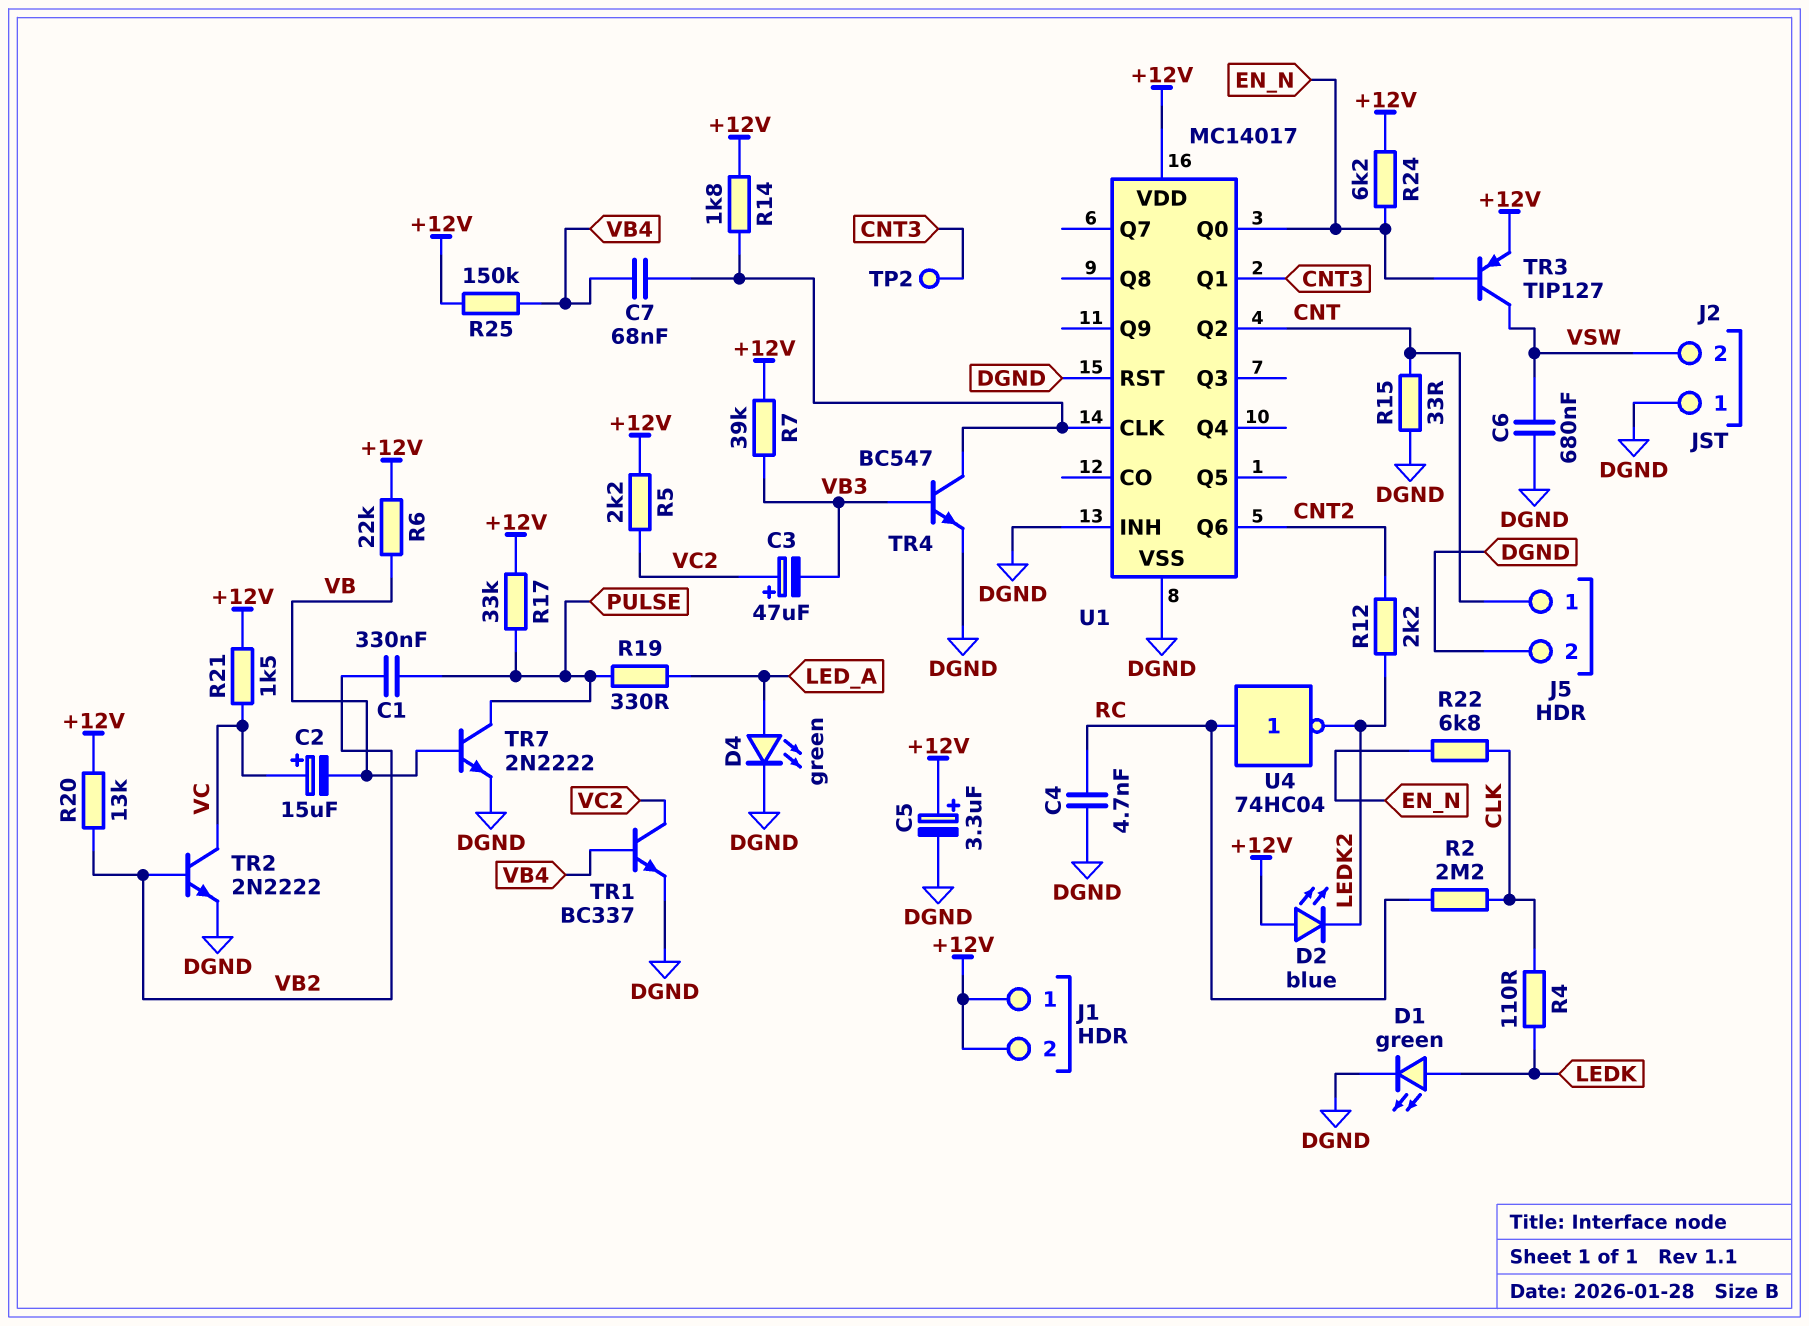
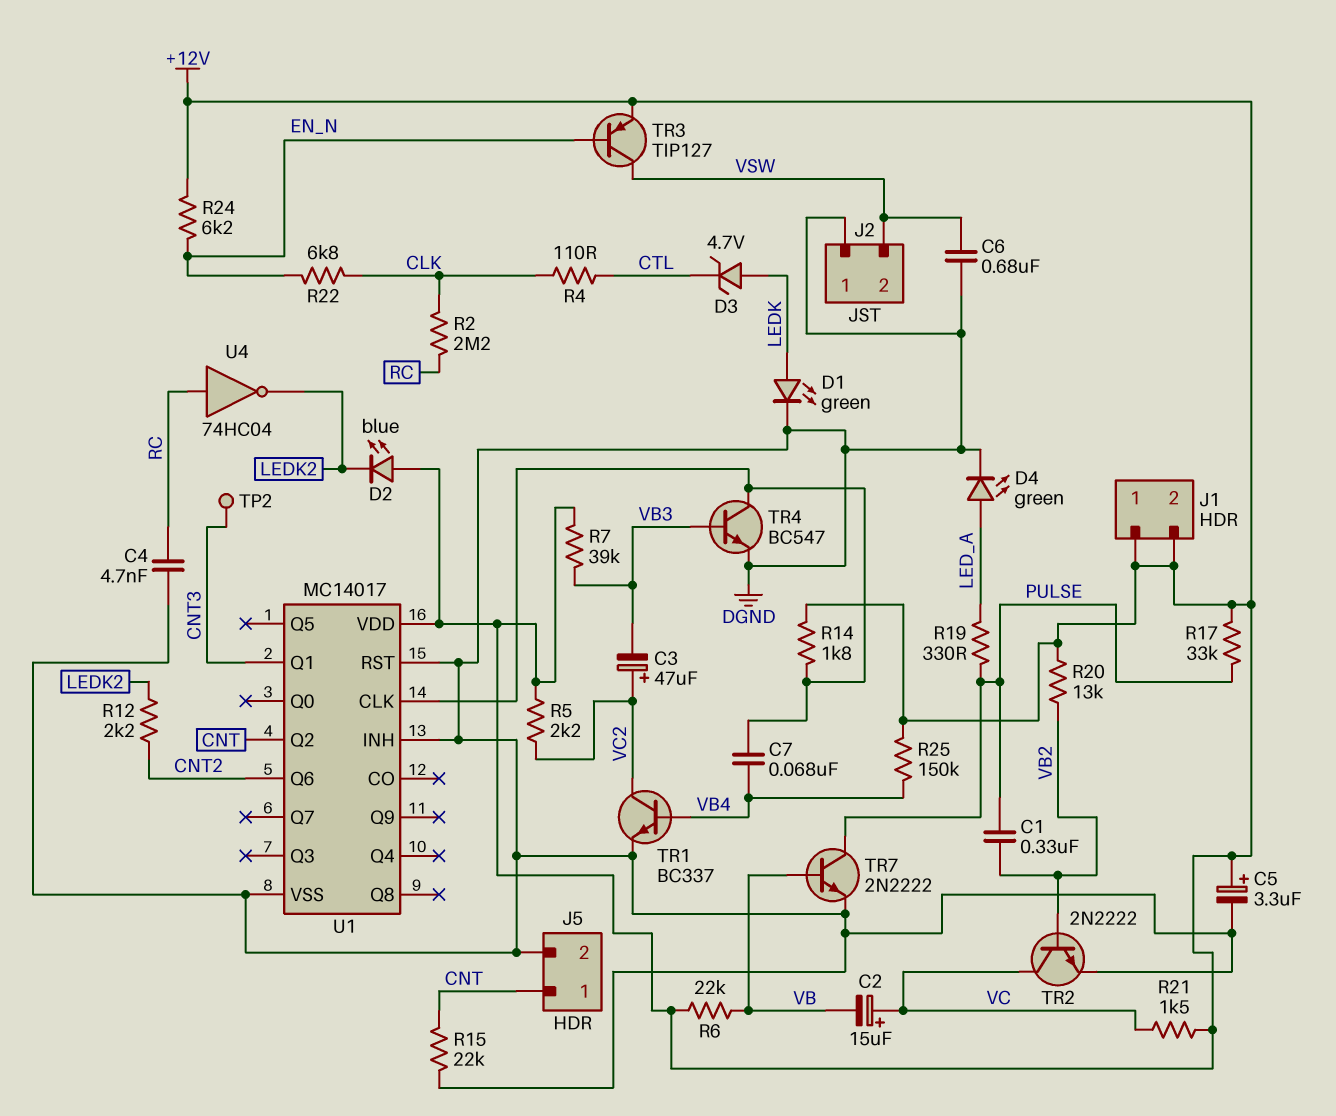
D3: none -> zener 4.7V (A LEDK, K CTL)
R4: 110 (CLK, LEDK) -> 110 (CLK, CTL)
R15: 33 (CNT, DGND) -> 22k (CNT, DGND)
U1 pin Q0: EN_N -> none

